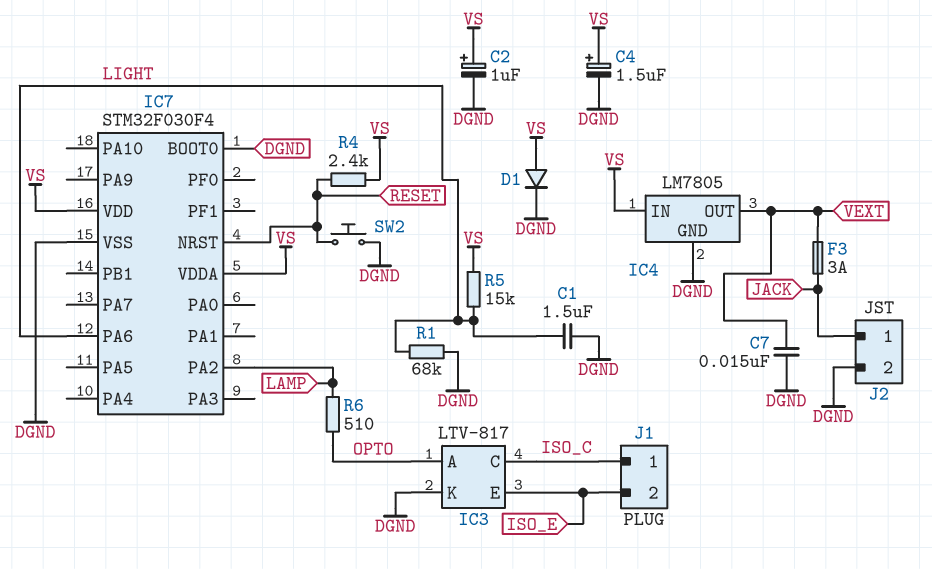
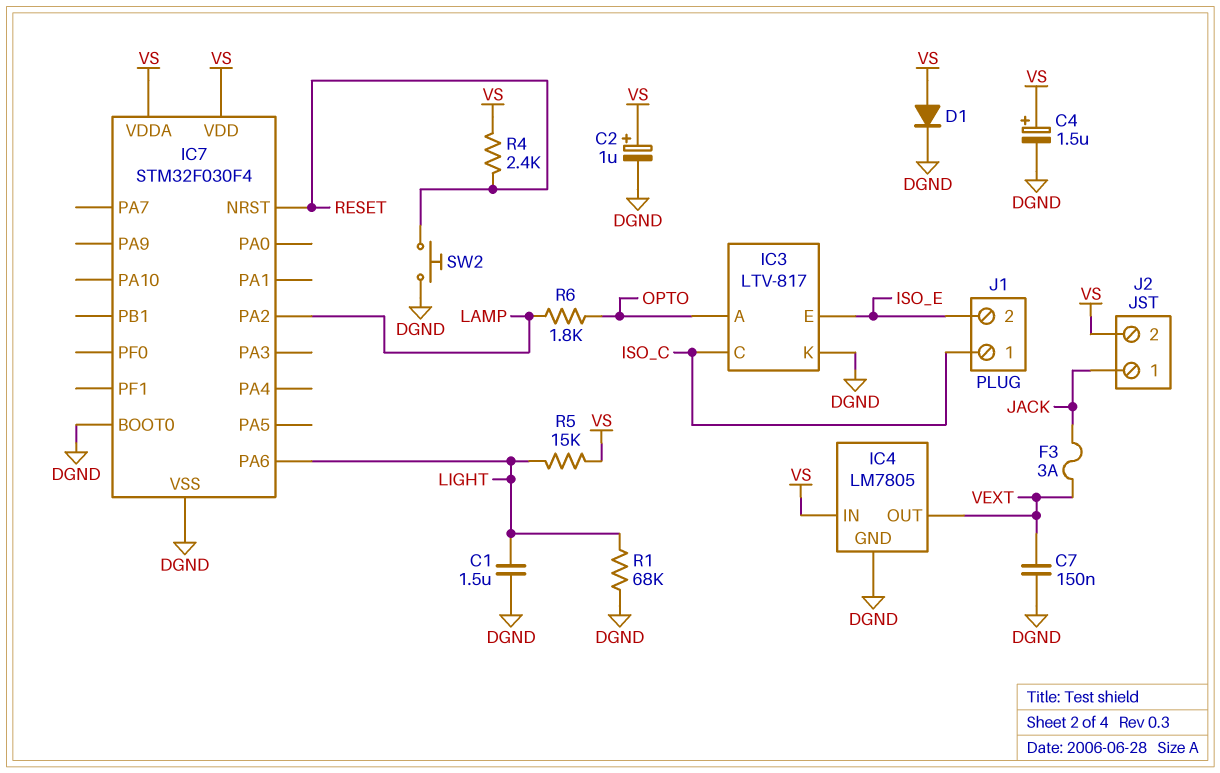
C7: 15nF (DGND, VEXT) -> 150nF (DGND, VEXT)
J2 pin 2: DGND -> VS
R6: 510 (LAMP, OPTO) -> 1.8k (LAMP, OPTO)

